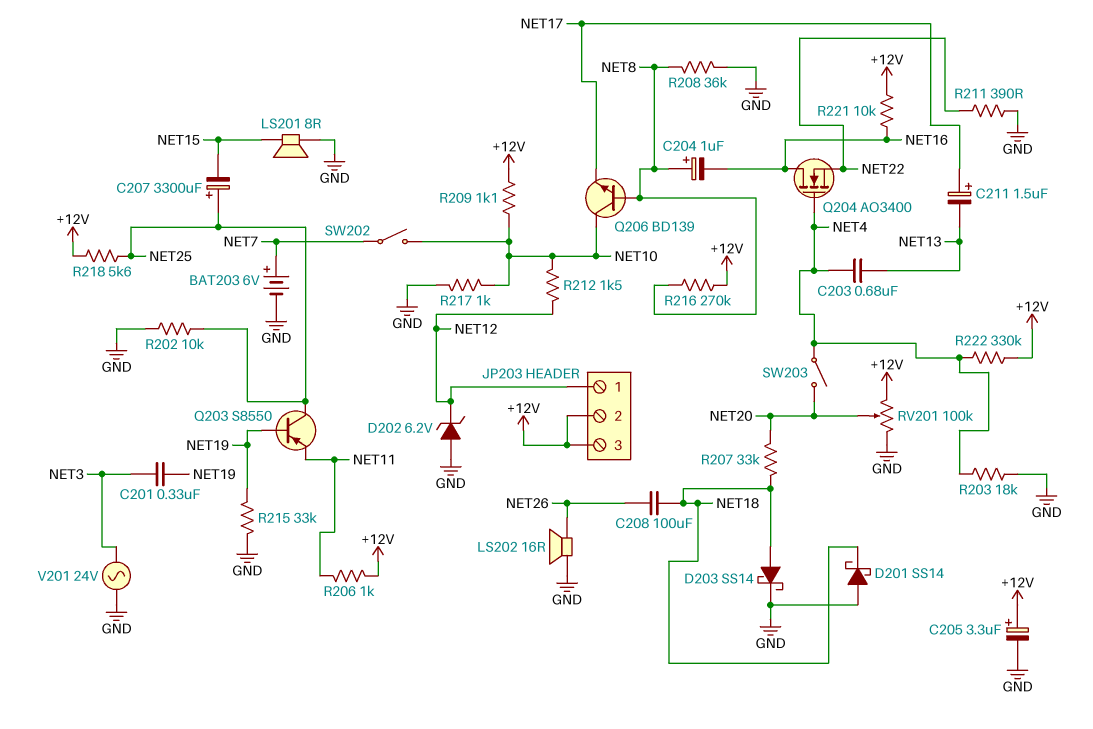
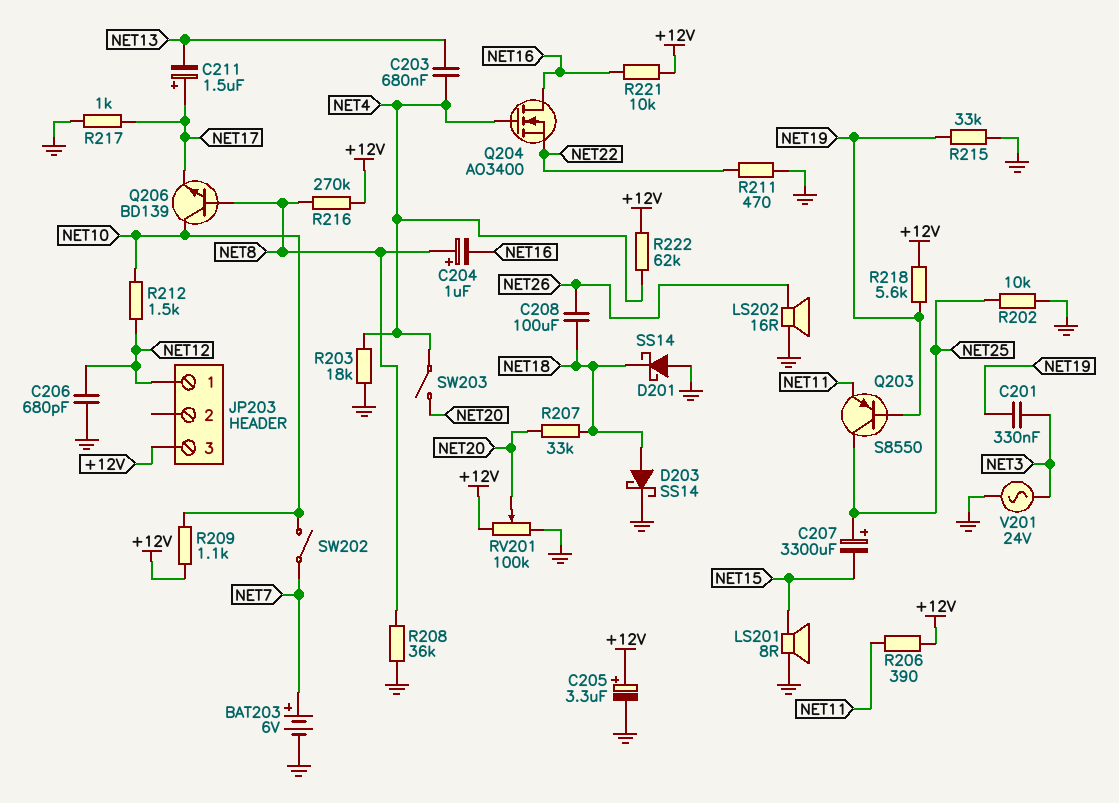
C206: none -> 680pF (GND, NET12)
D202: zener 6.2V (A GND, K NET12) -> none
JP203 pin 2: +12V -> none
R206: 1k (+12V, NET11) -> 390 (+12V, NET11)
R211: 390 (GND, NET22) -> 470 (GND, NET22)
R217: 1k (GND, NET10) -> 1k (GND, NET17)
R218: 5.6k (+12V, NET25) -> 5.6k (+12V, NET19)
R222: 330k (+12V, NET4) -> 62k (+12V, NET4)

